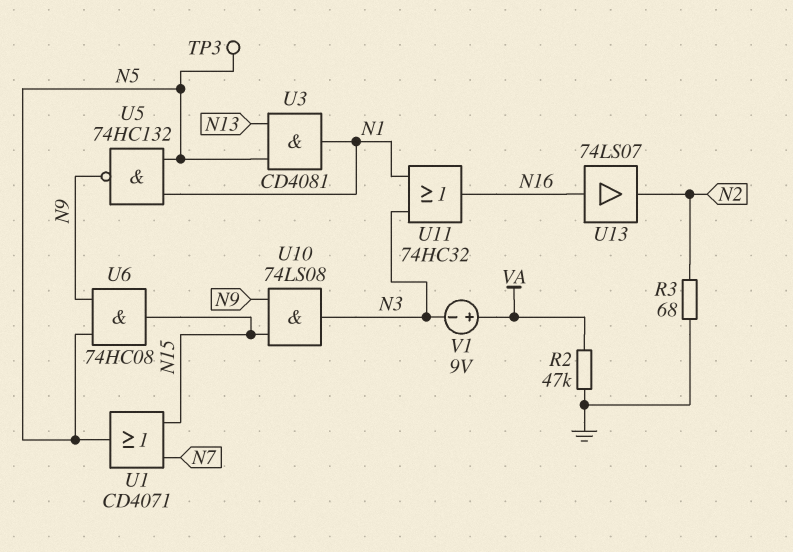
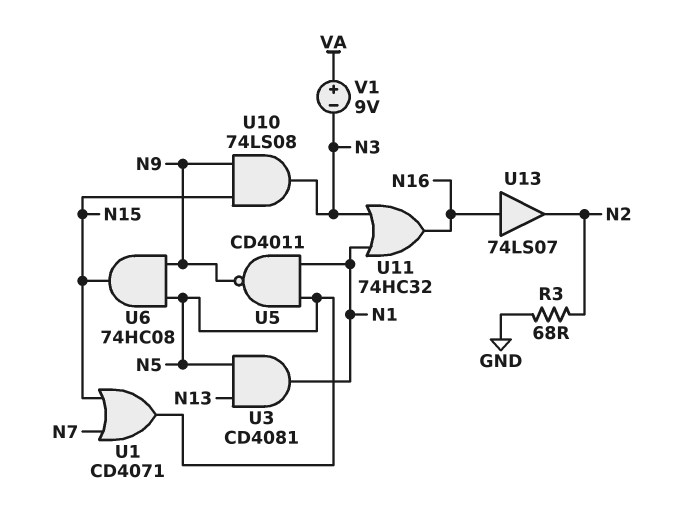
R2: 47k (GND, VA) -> none
TP3: test point (N5) -> none
U5: NAND 74HC132 (in N1, in N5, out N9) -> NAND CD4011 (in N1, in N5, out N9)

